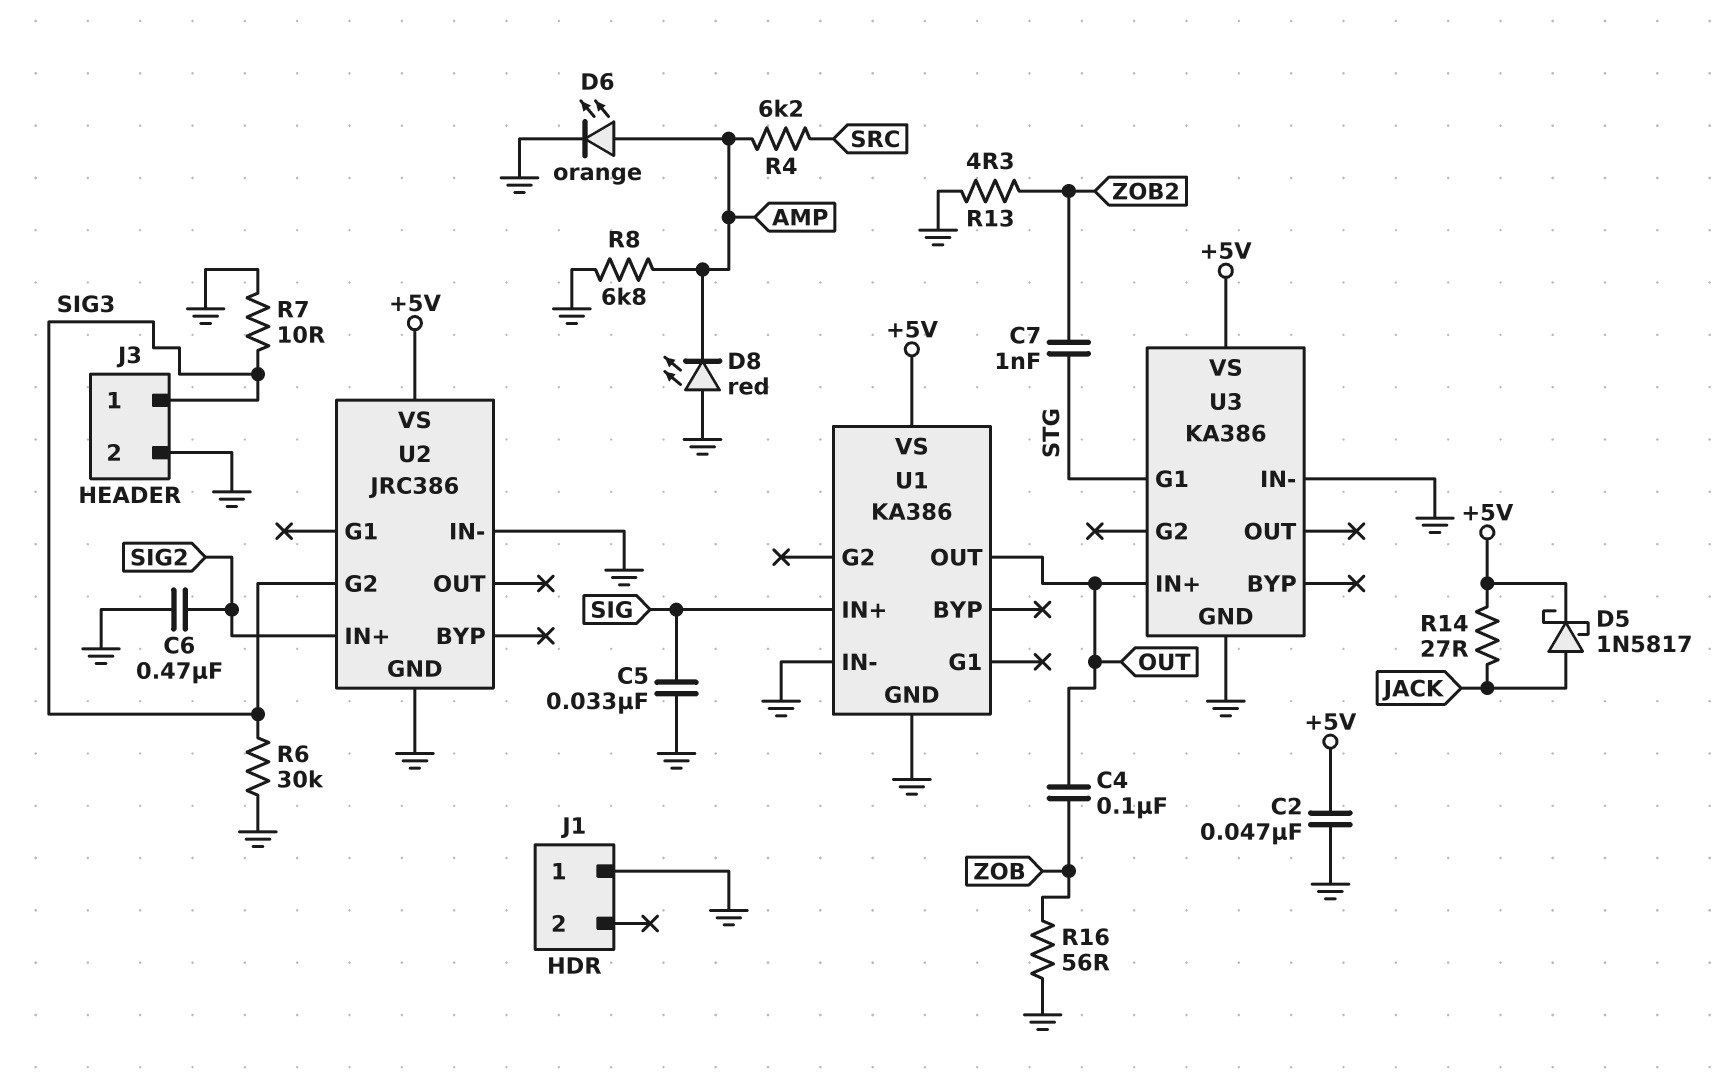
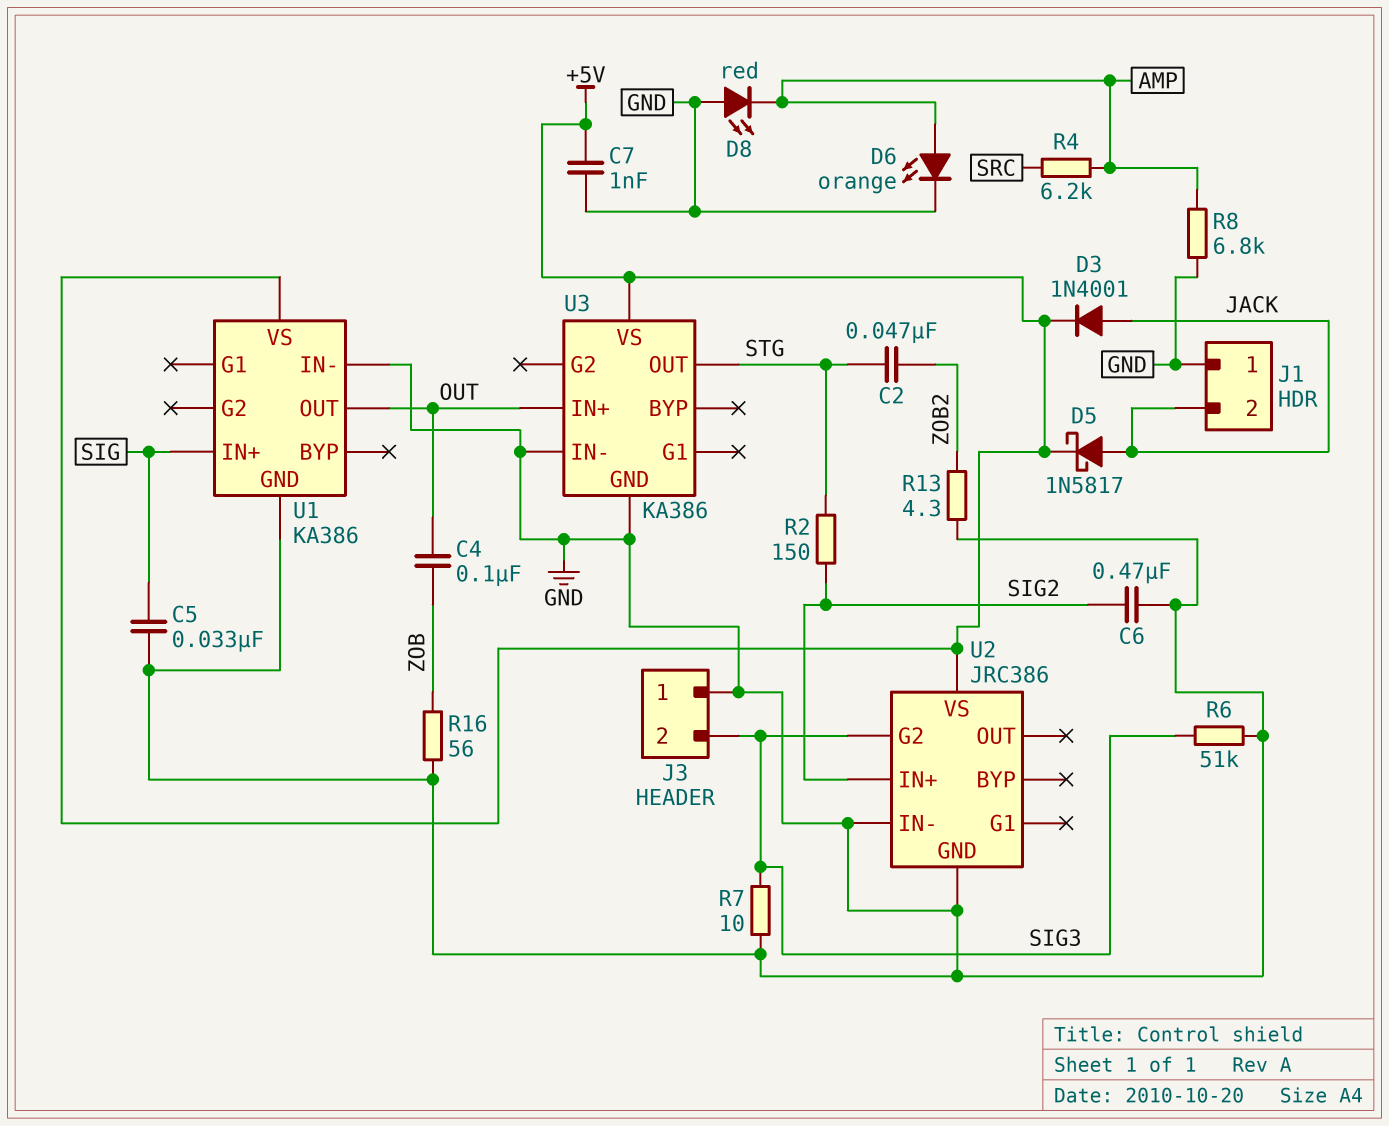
C2: 47nF (+5V, GND) -> 47nF (STG, ZOB2)
C7: 1nF (STG, ZOB2) -> 1nF (+5V, GND)
D3: none -> diode 1N4001 (A JACK, K +5V)
J1 pin 2: none -> JACK
J3 pin 1: SIG3 -> GND
J3 pin 2: GND -> SIG3
R2: none -> 150 (SIG2, STG)
R6: 30k (GND, SIG3) -> 51k (GND, SIG3)
R14: 27 (+5V, JACK) -> none
U3 pin G1: STG -> none
U3 pin OUT: none -> STG

